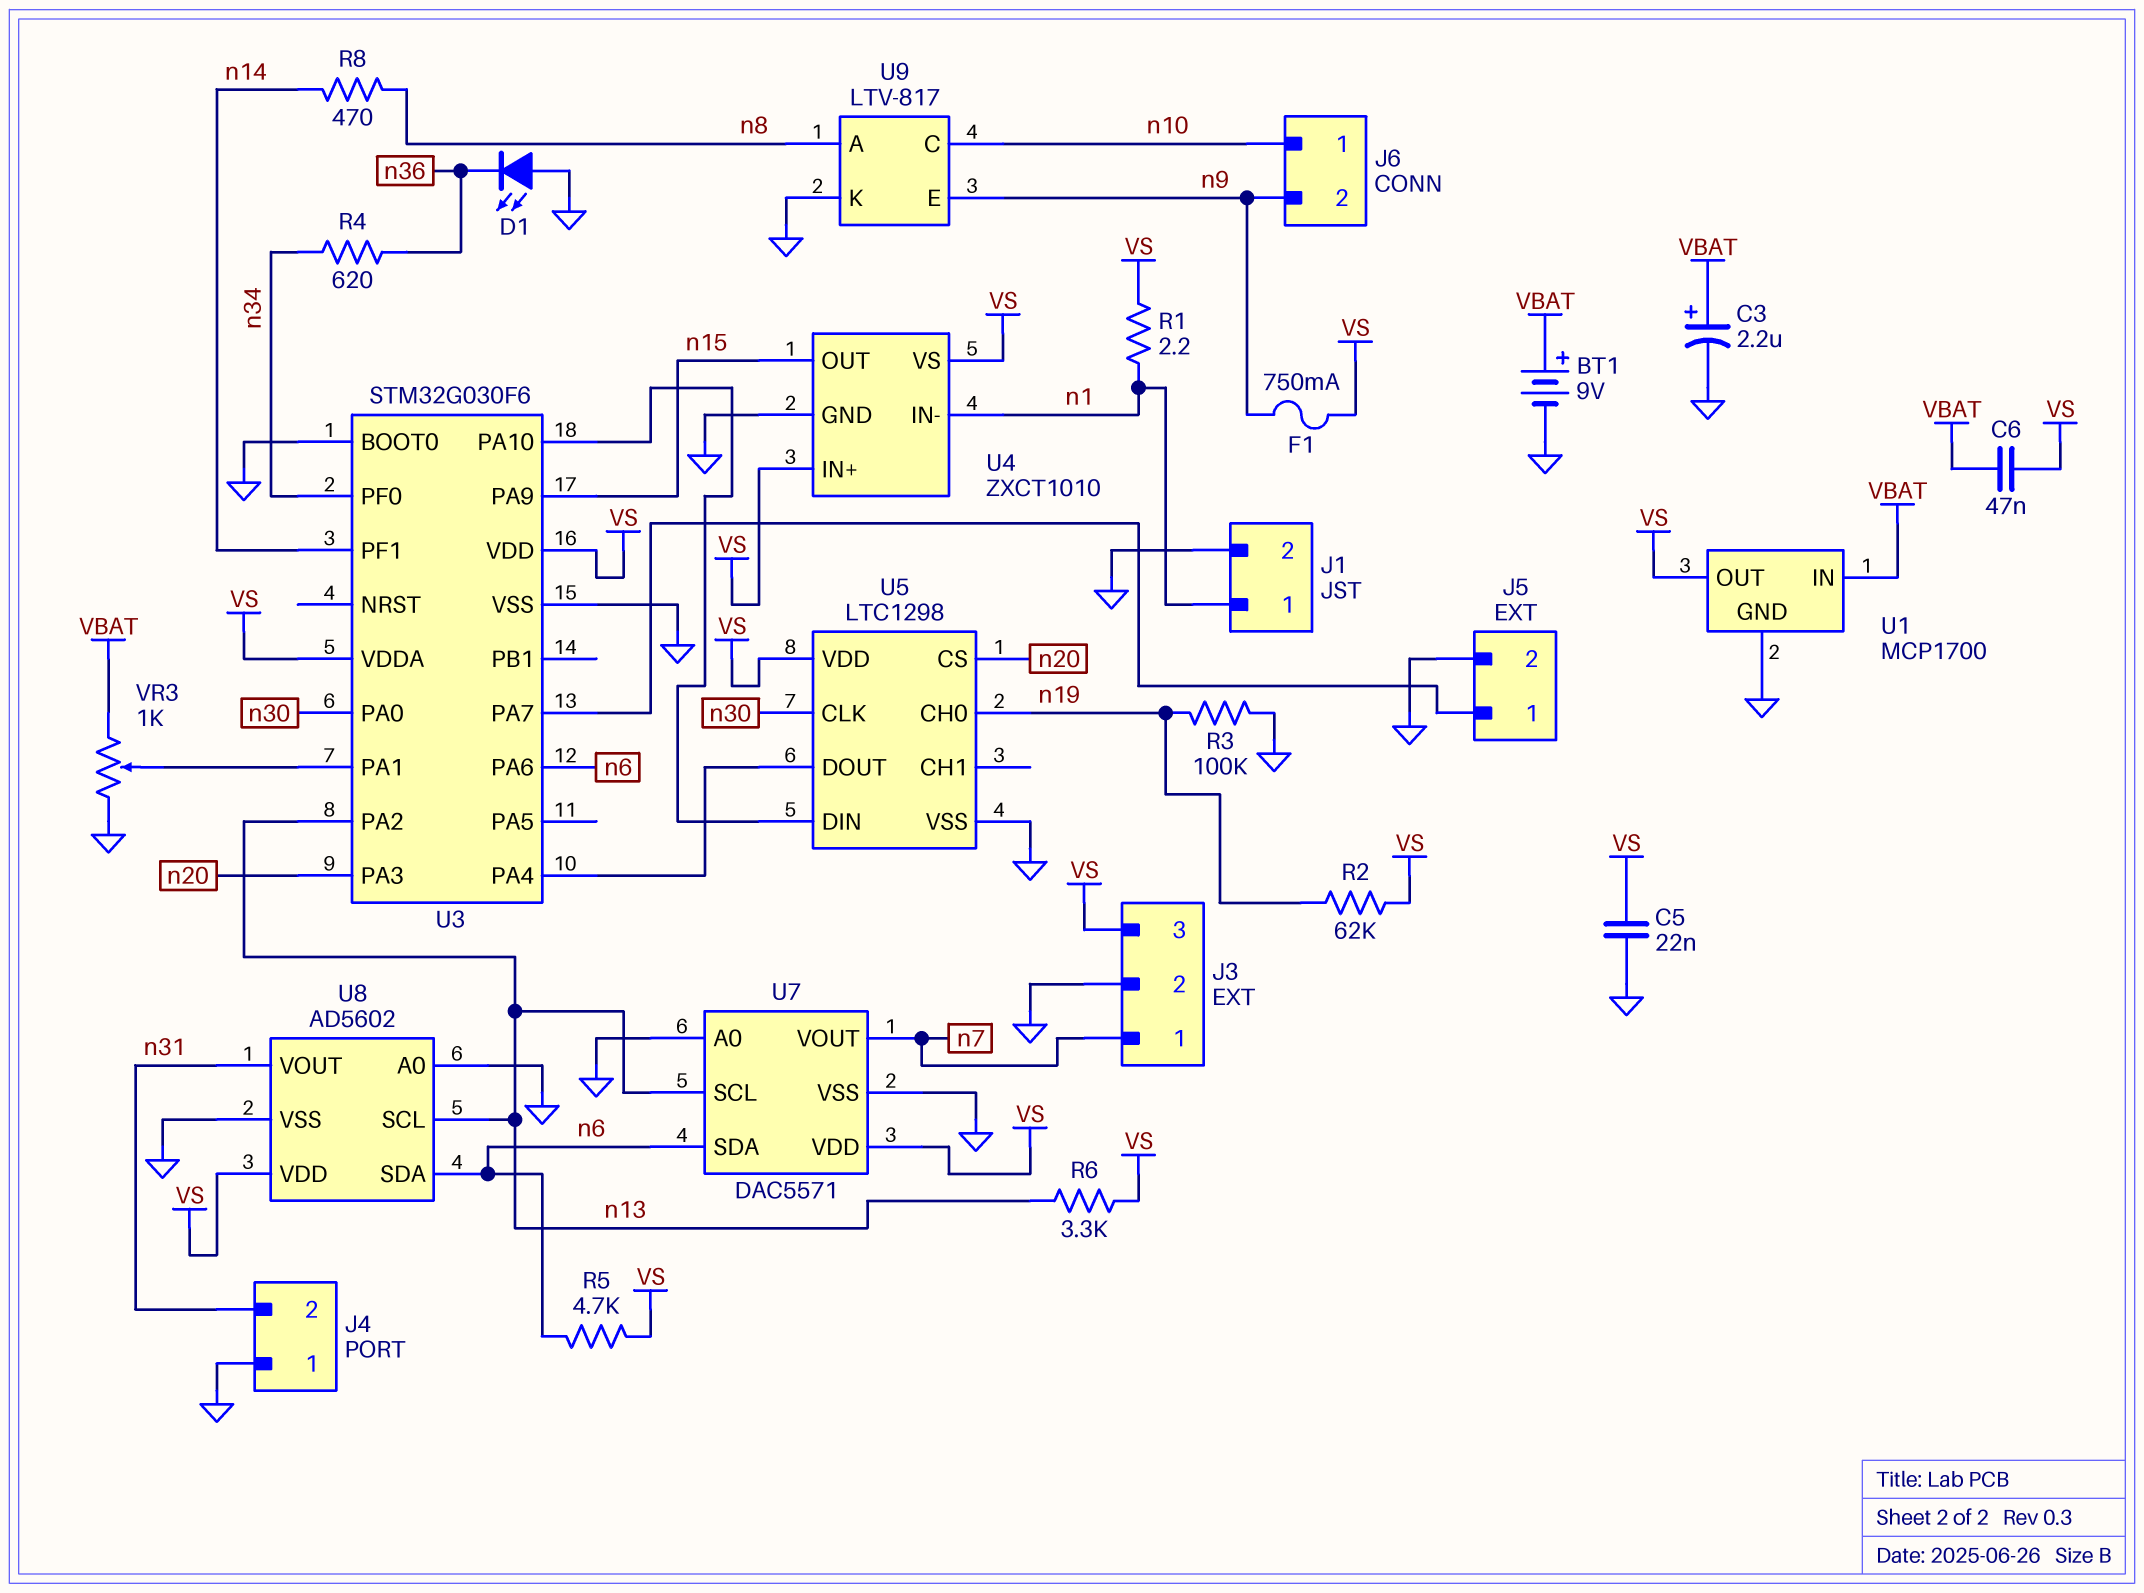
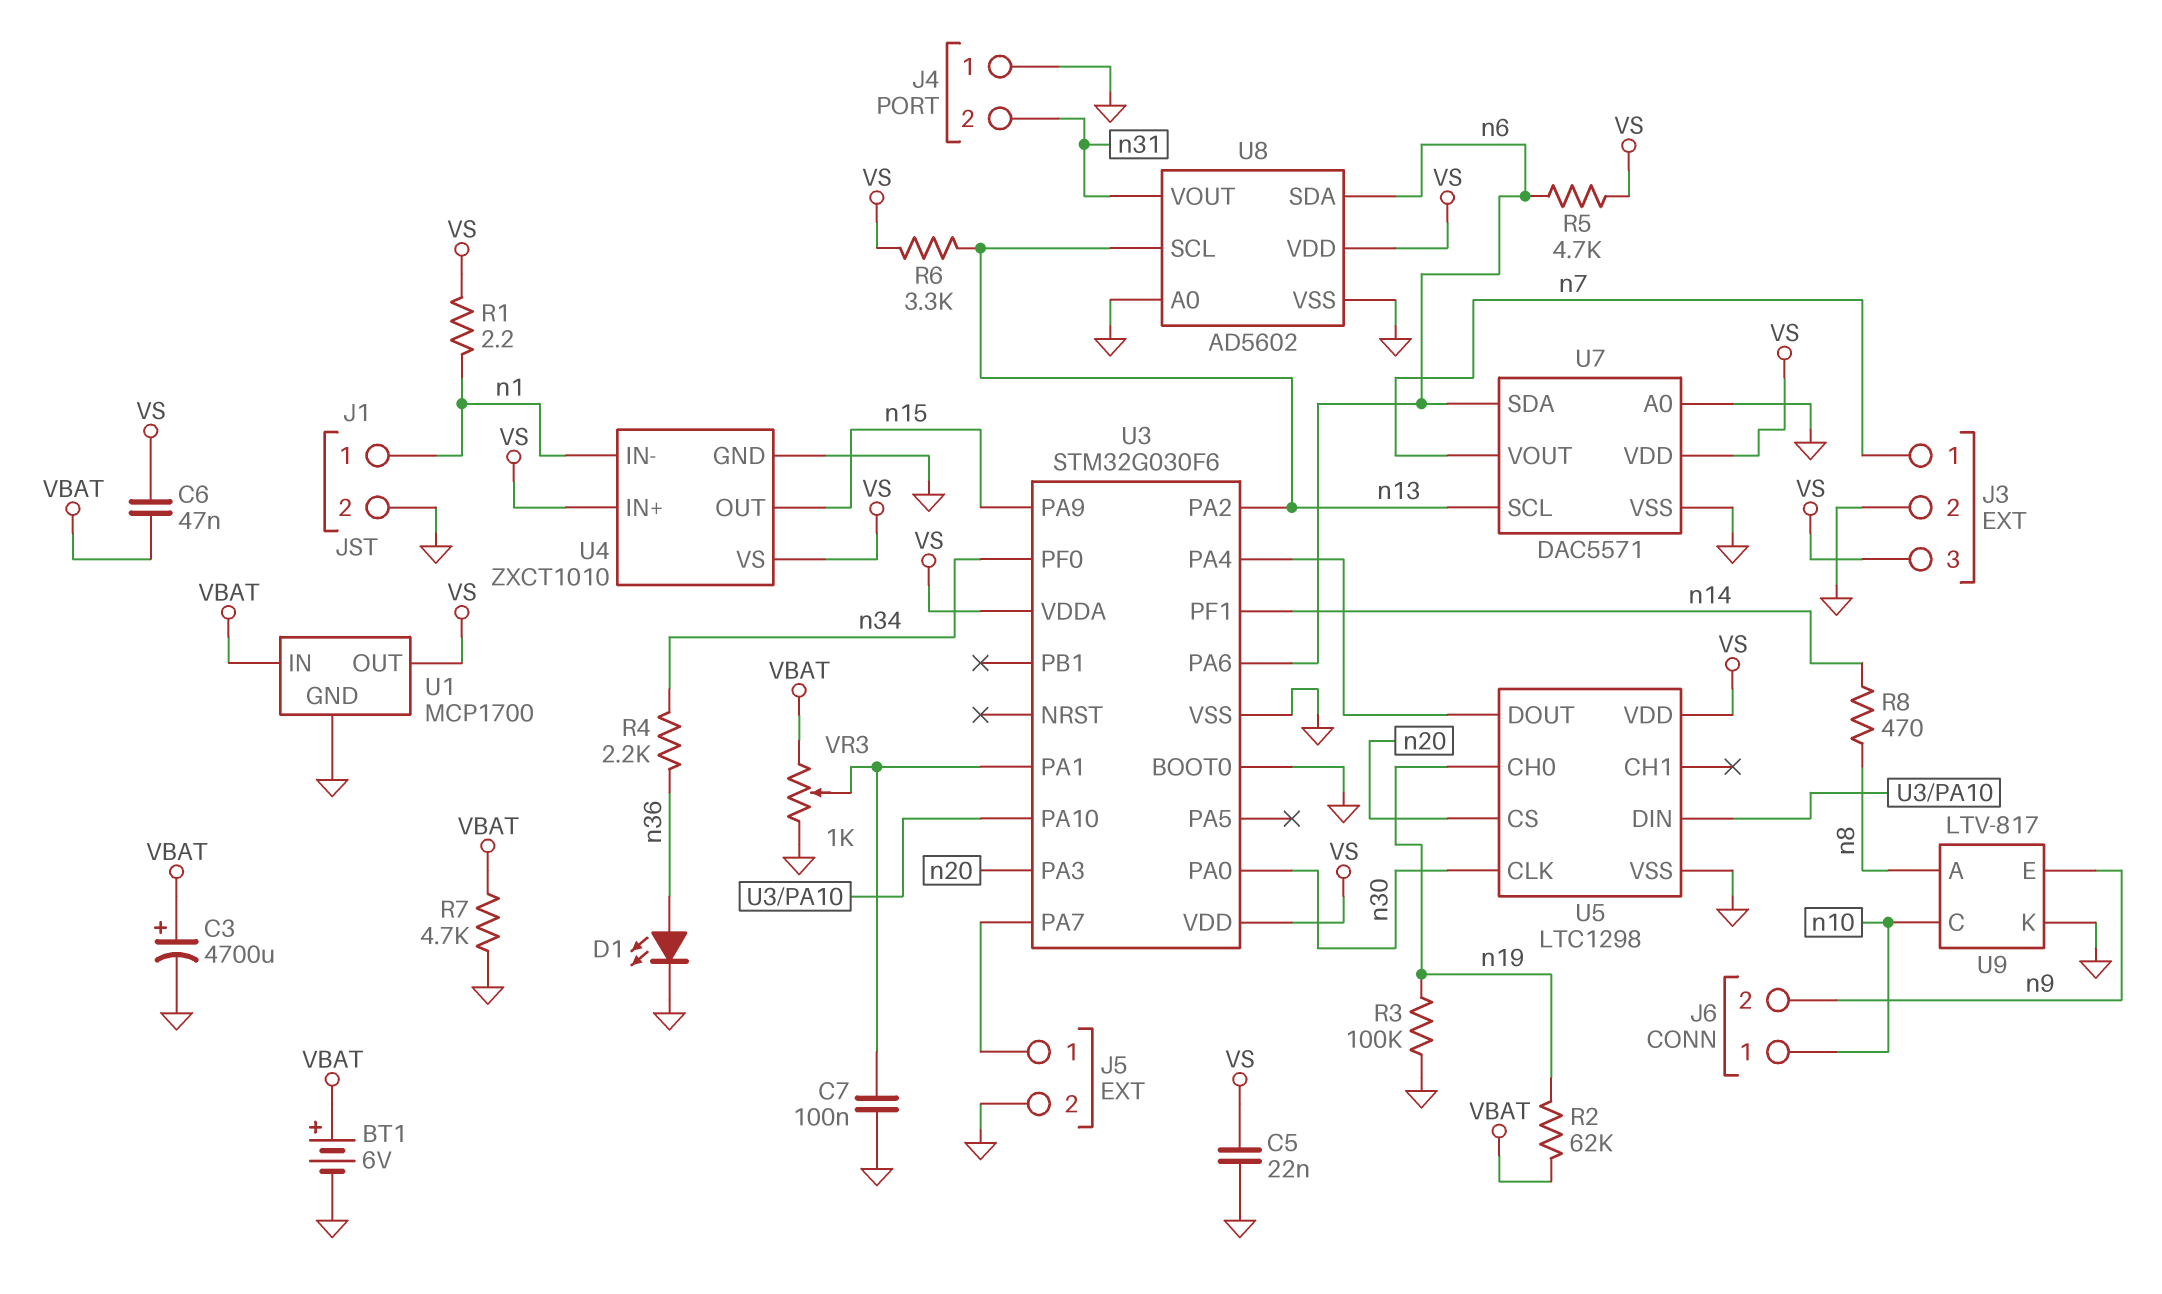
BT1: 9V (plus VBAT, minus GND) -> 6V (plus VBAT, minus GND)
C3: 2.2uF (plus VBAT, minus GND) -> 4700uF (plus VBAT, minus GND)
C7: none -> 100nF (GND, U3/PA1)
D1: LED (A GND, K n36) -> LED (A n36, K GND)
F1: 750mA (VS, n9) -> none
R2: 62k (VS, n19) -> 62k (VBAT, n19)
R4: 620 (n34, n36) -> 2.2k (n34, n36)
R7: none -> 4.7k (GND, VBAT)

